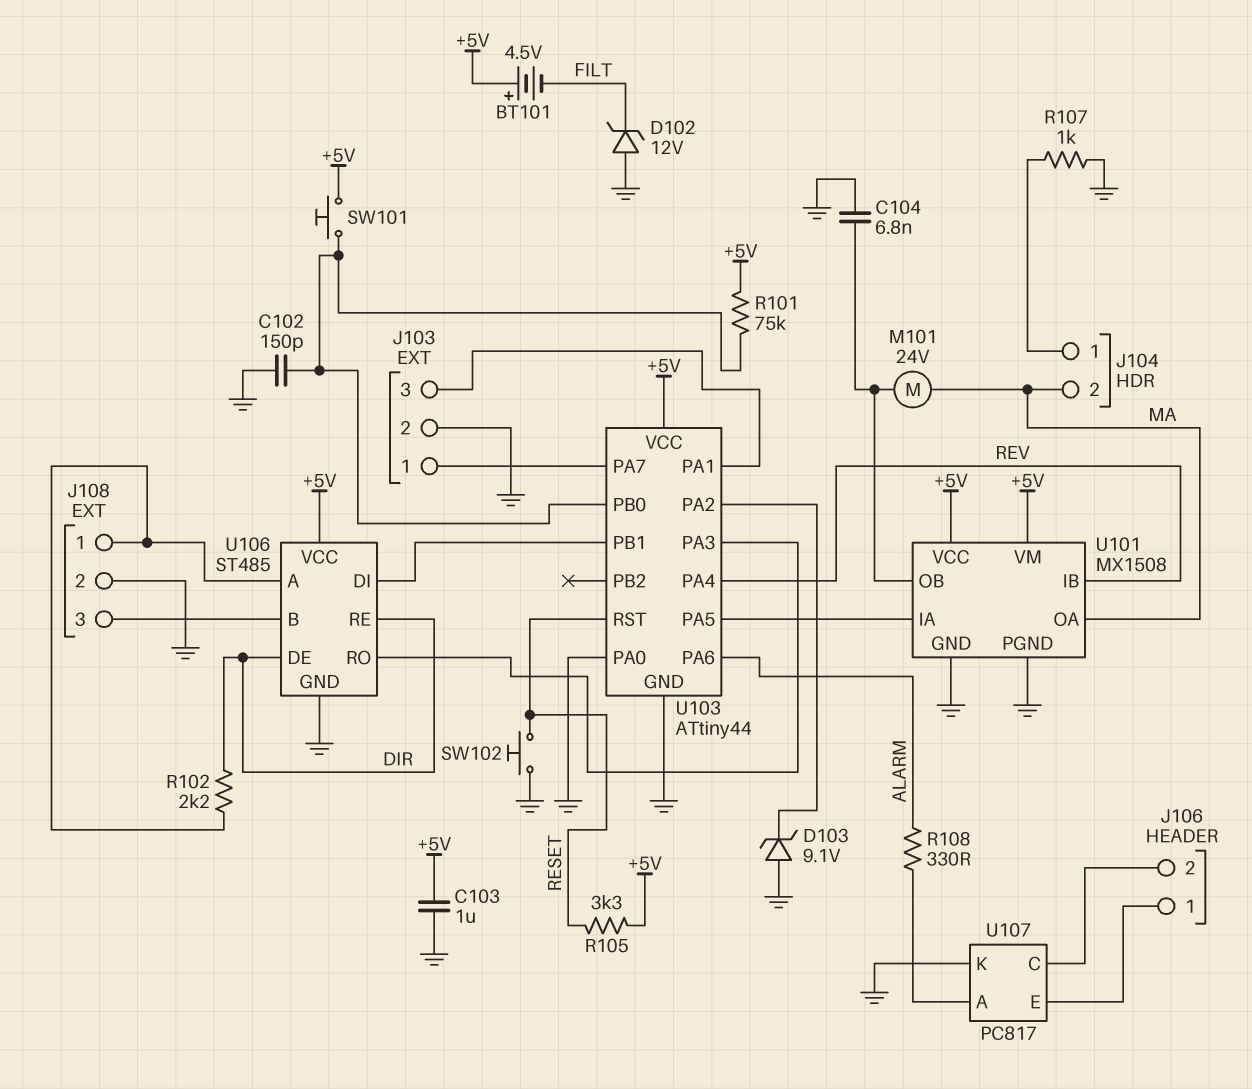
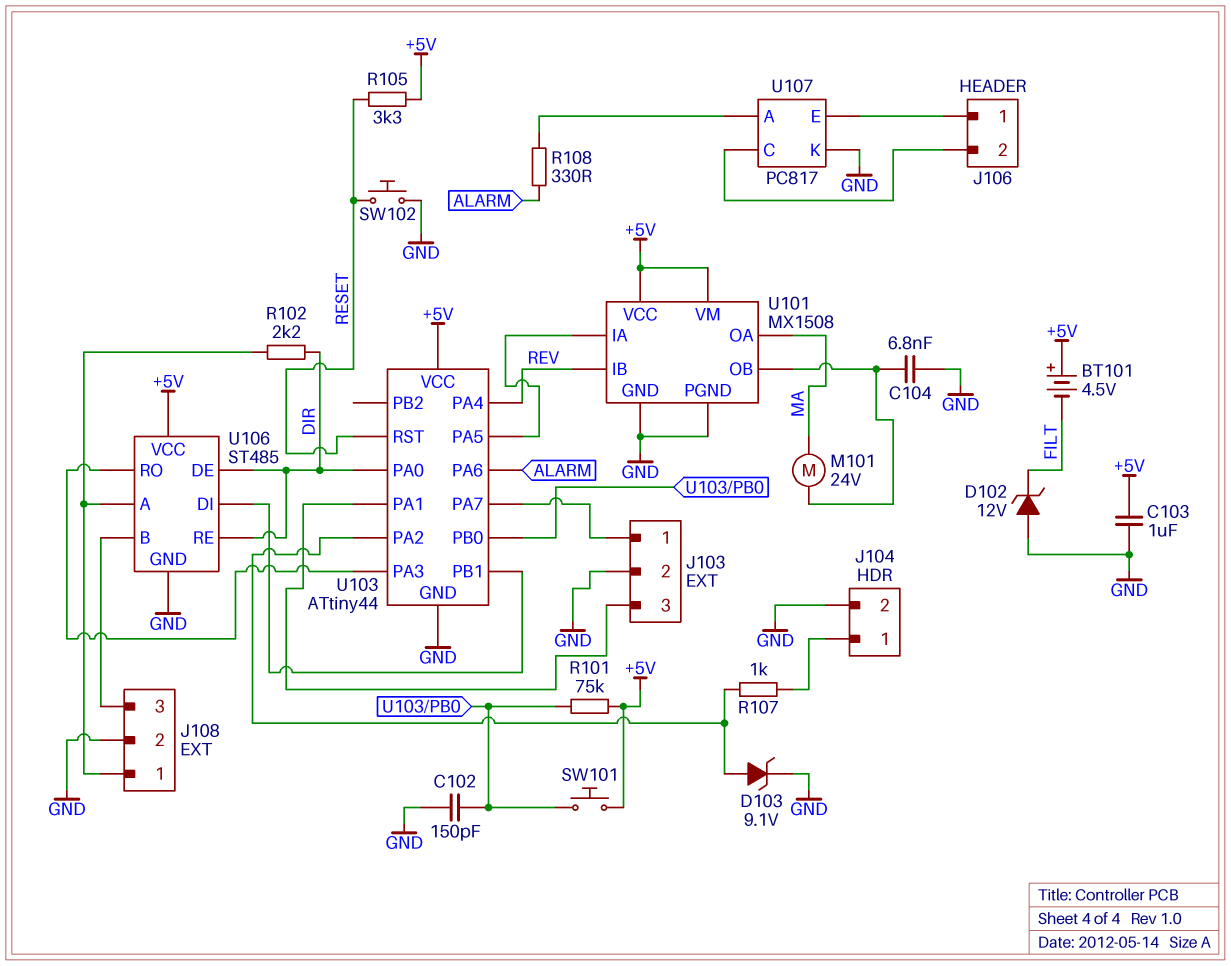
D103: zener 9.1V (A GND, K U103/PA2) -> zener 9.1V (A U103/PA2, K GND)
J104 pin 2: MA -> GND
R107: 1k (GND, J104/1) -> 1k (J104/1, U103/PA2)
U103 pin PA0: GND -> DIR

